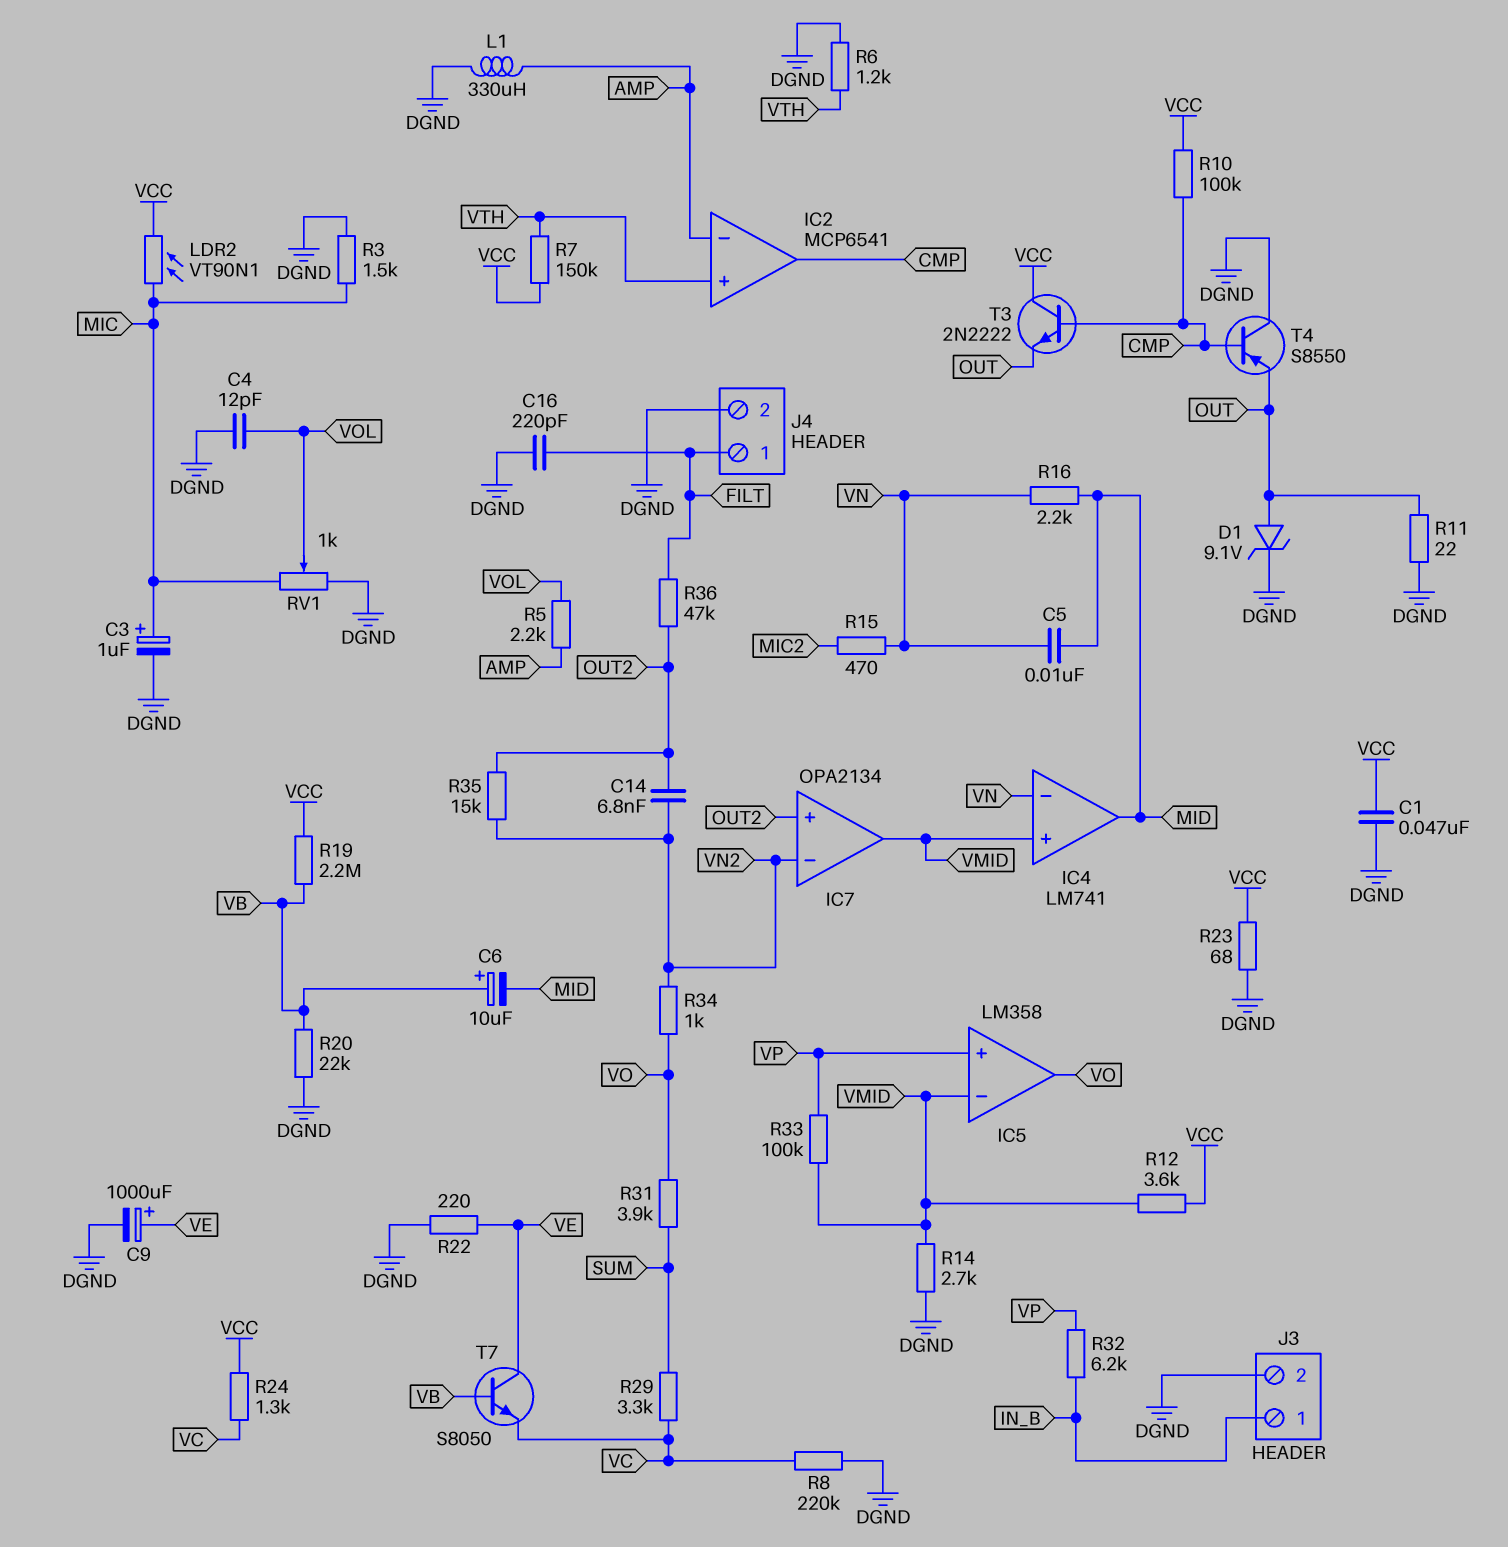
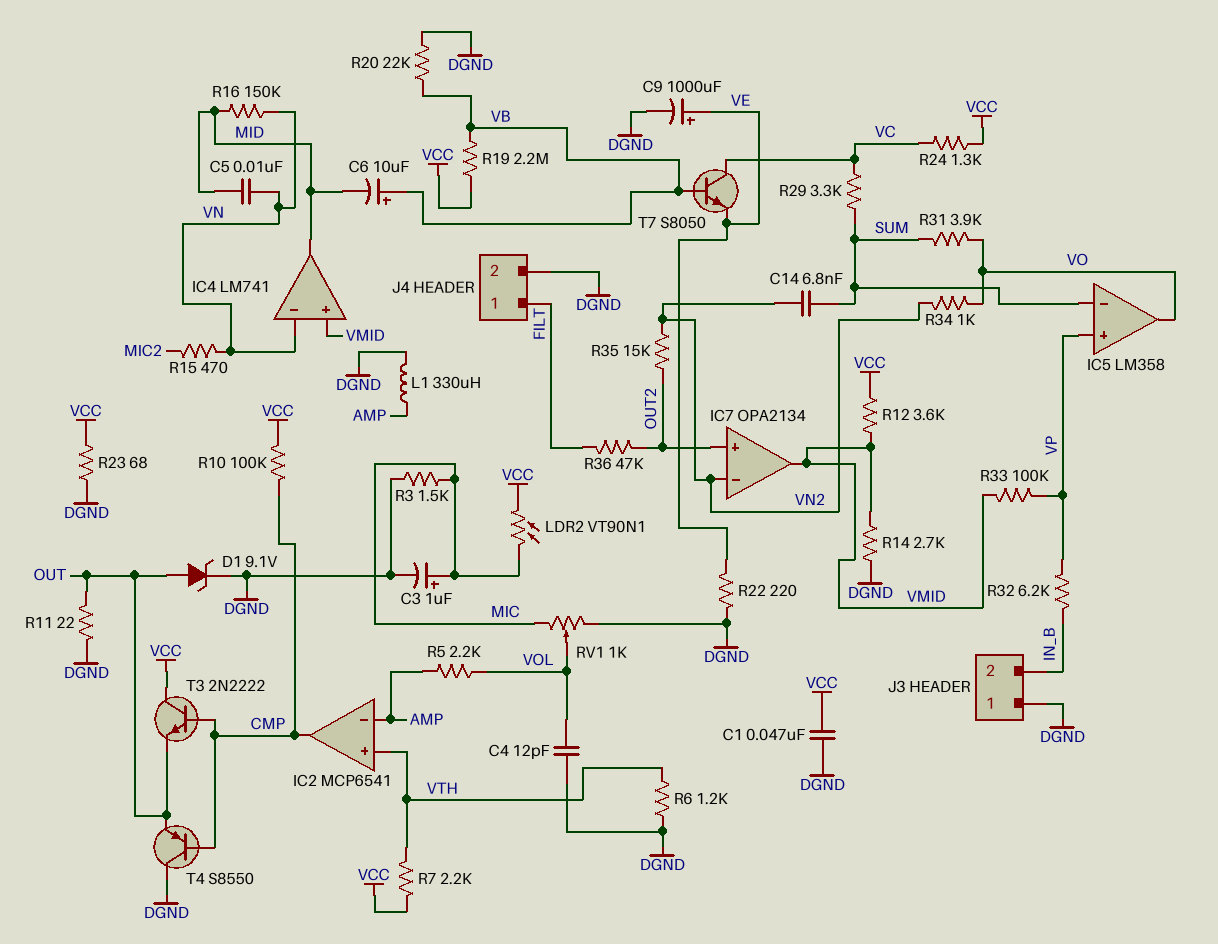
C14: 6.8nF (OUT2, VN2) -> 6.8nF (SUM, VN2)
C16: 220pF (DGND, FILT) -> none
IC5 pin in-: VMID -> SUM
J3 pin 1: IN_B -> DGND
J3 pin 2: DGND -> IN_B
R7: 150k (VCC, VTH) -> 2.2k (VCC, VTH)
R8: 220k (DGND, VC) -> none
R16: 2.2k (MID, VN) -> 150k (MID, VN)
T7: NPN S8050 (B VB, C VE, E VC) -> NPN S8050 (B VB, C VC, E VE)

